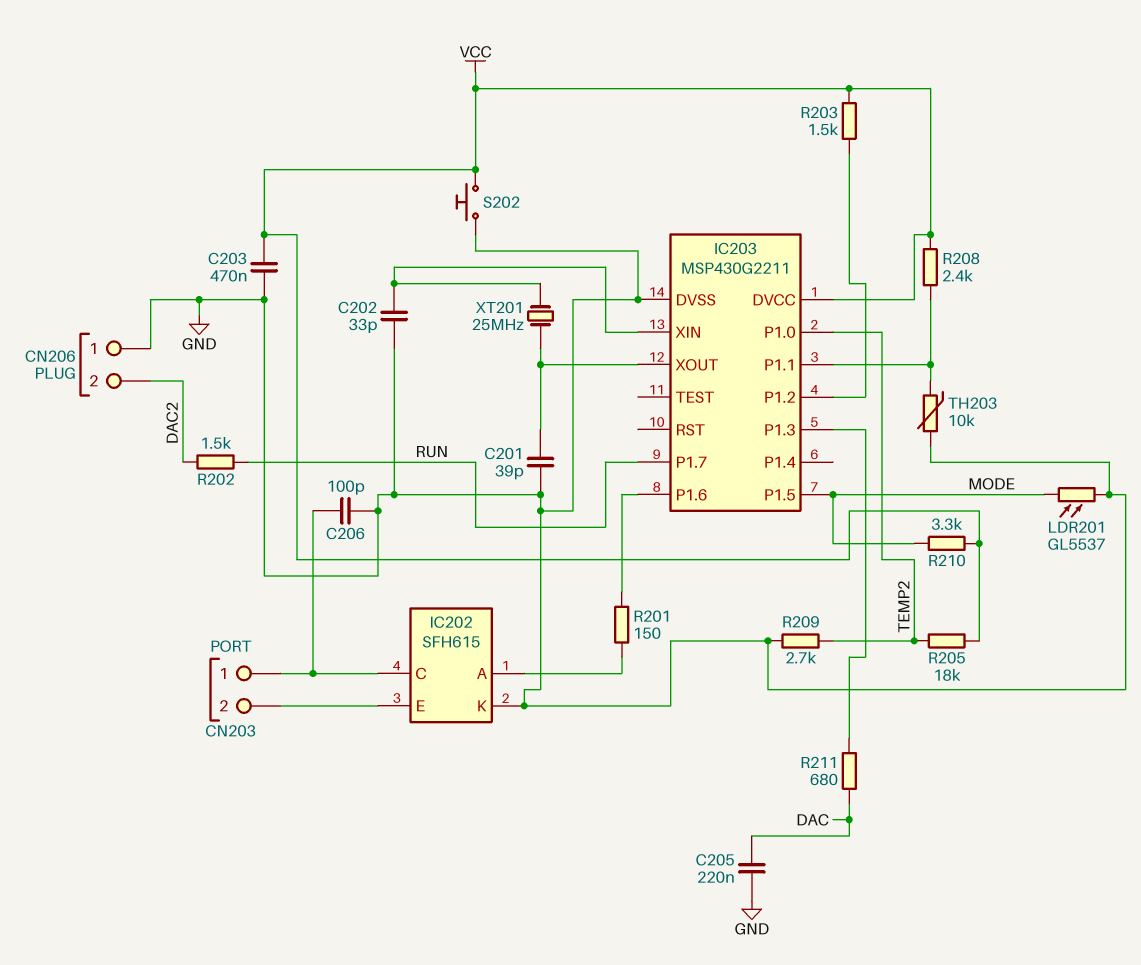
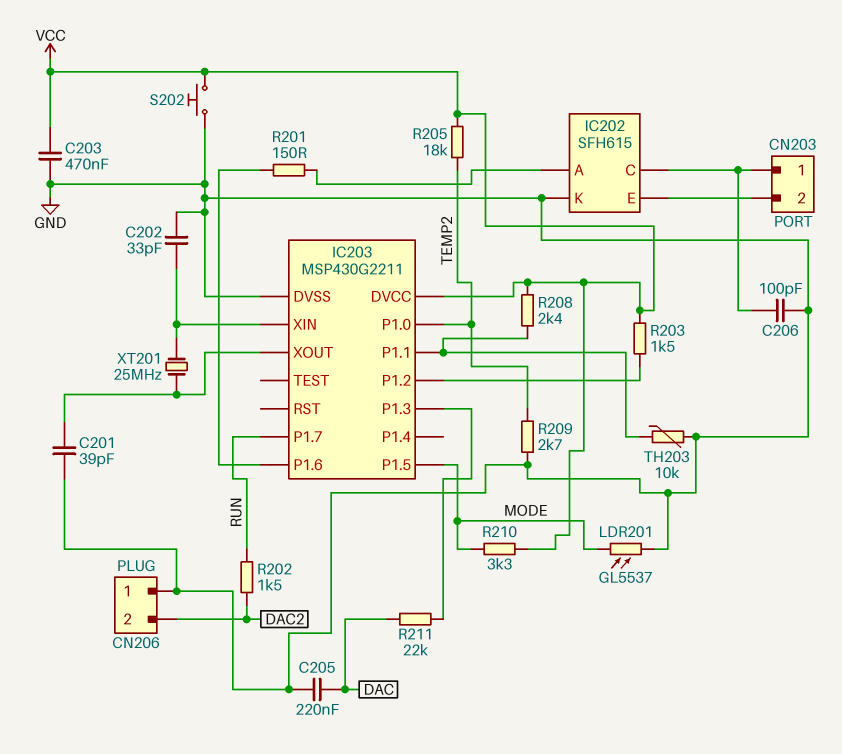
R211: 680 (DAC, IC203/P1.3) -> 22k (DAC, IC203/P1.3)

